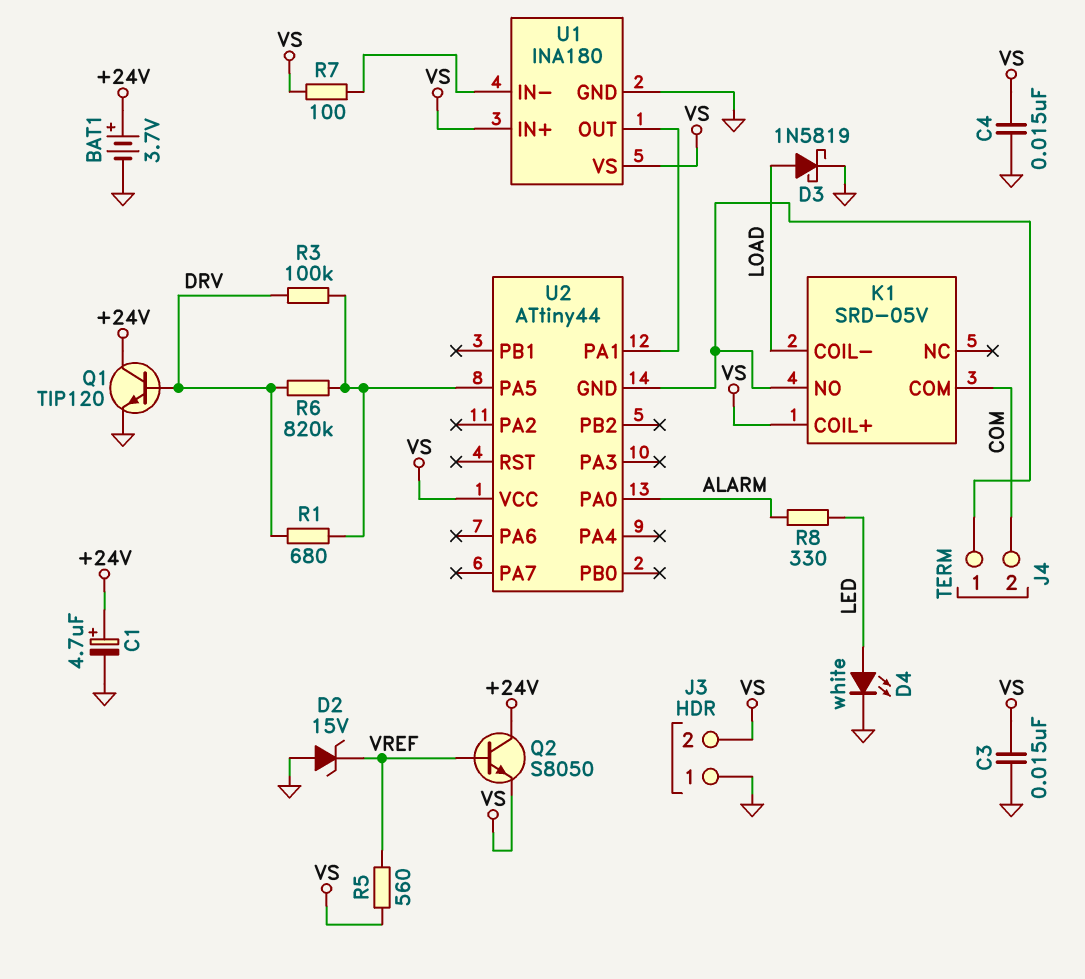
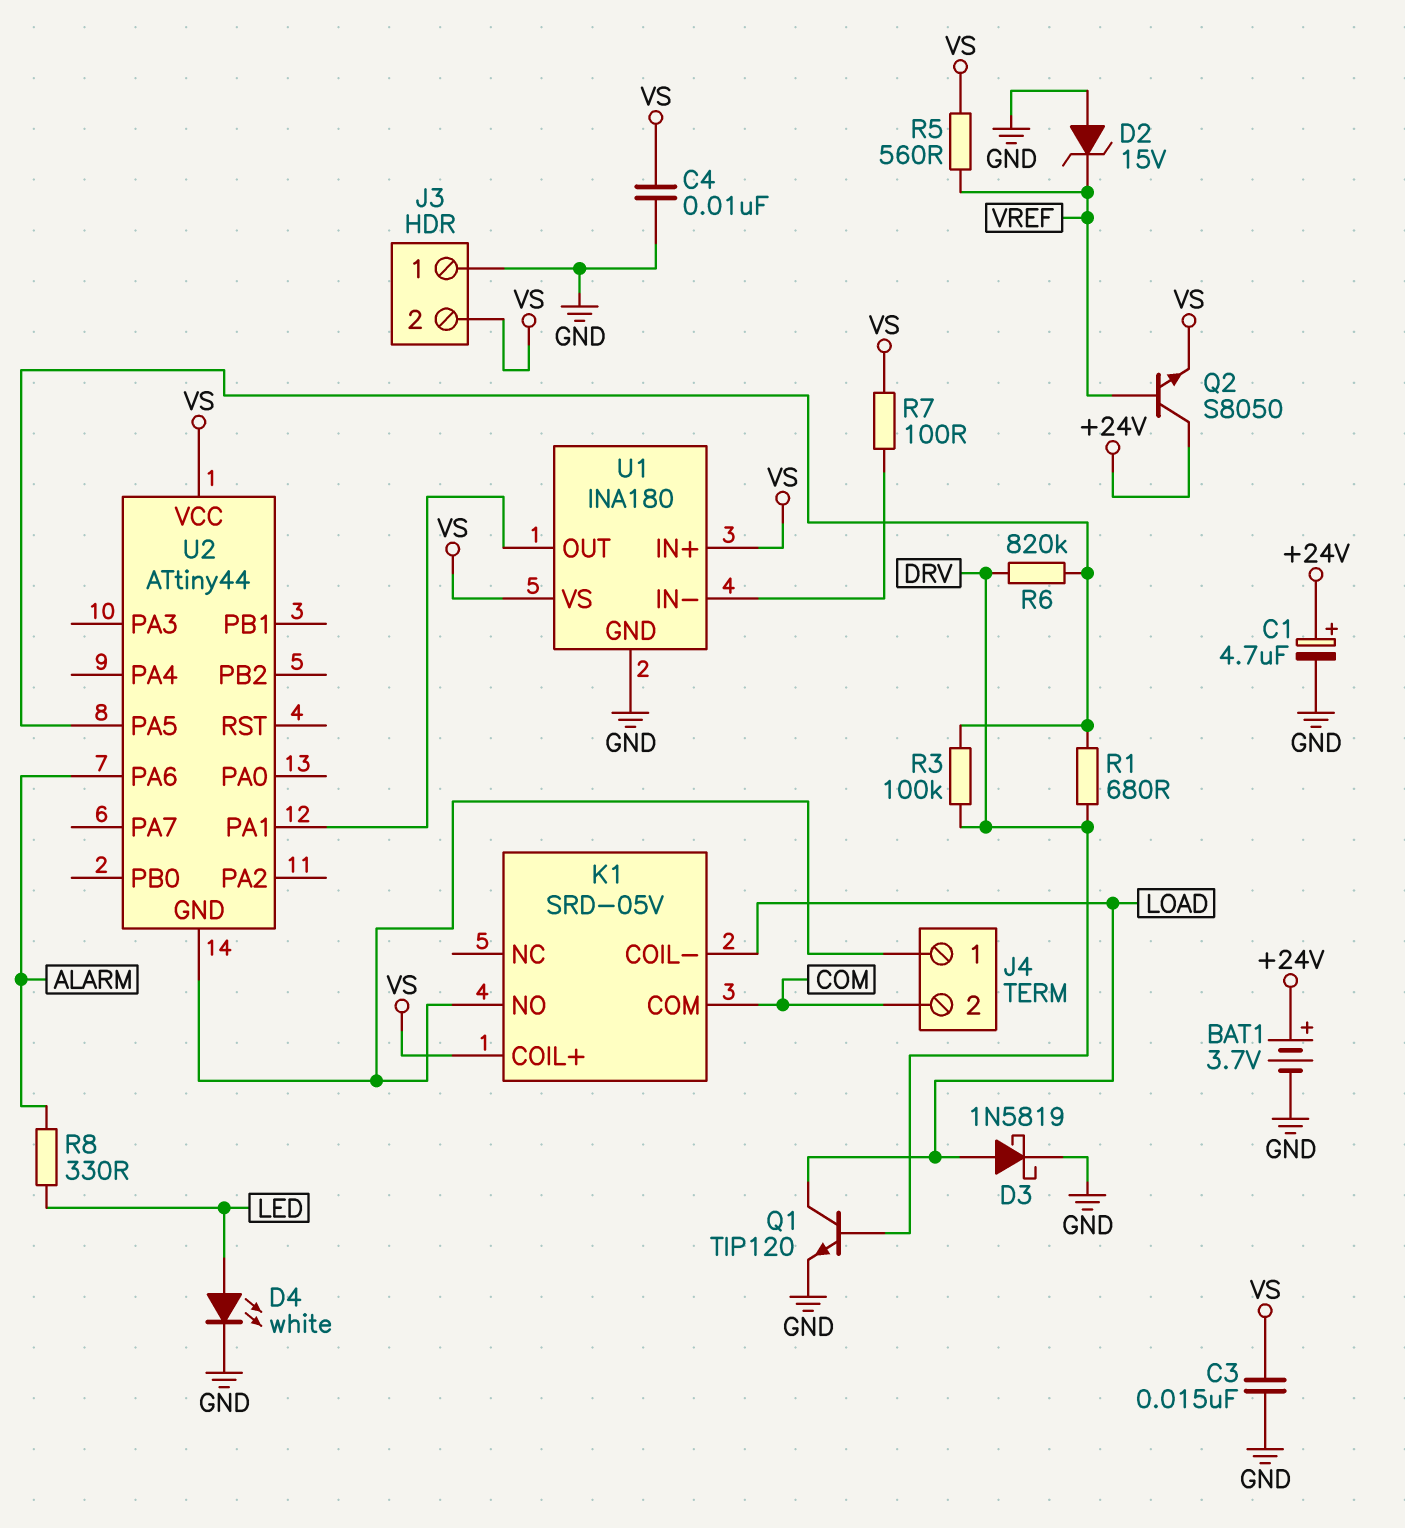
C4: 15nF (GND, VS) -> 10nF (GND, VS)
Q1: NPN TIP120 (B DRV, C +24V, E GND) -> NPN TIP120 (B DRV, C LOAD, E GND)
U2 pin PA0: ALARM -> none
U2 pin PA6: none -> ALARM

